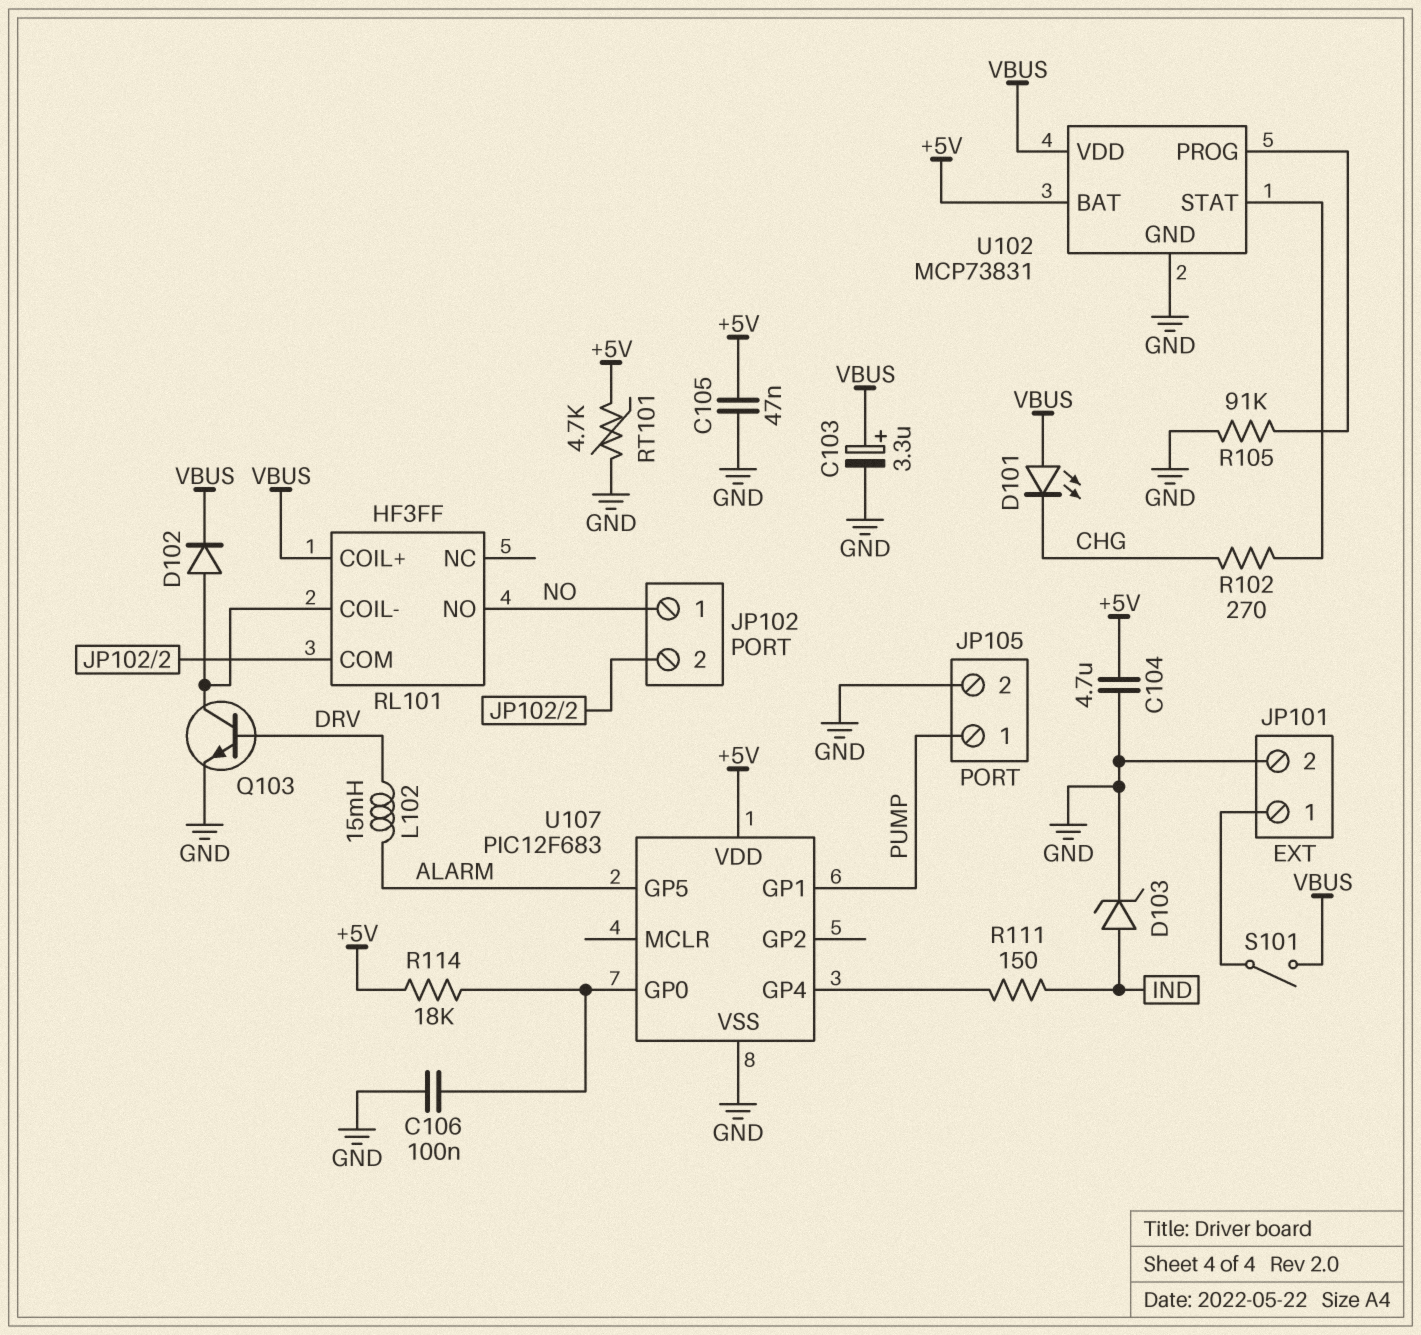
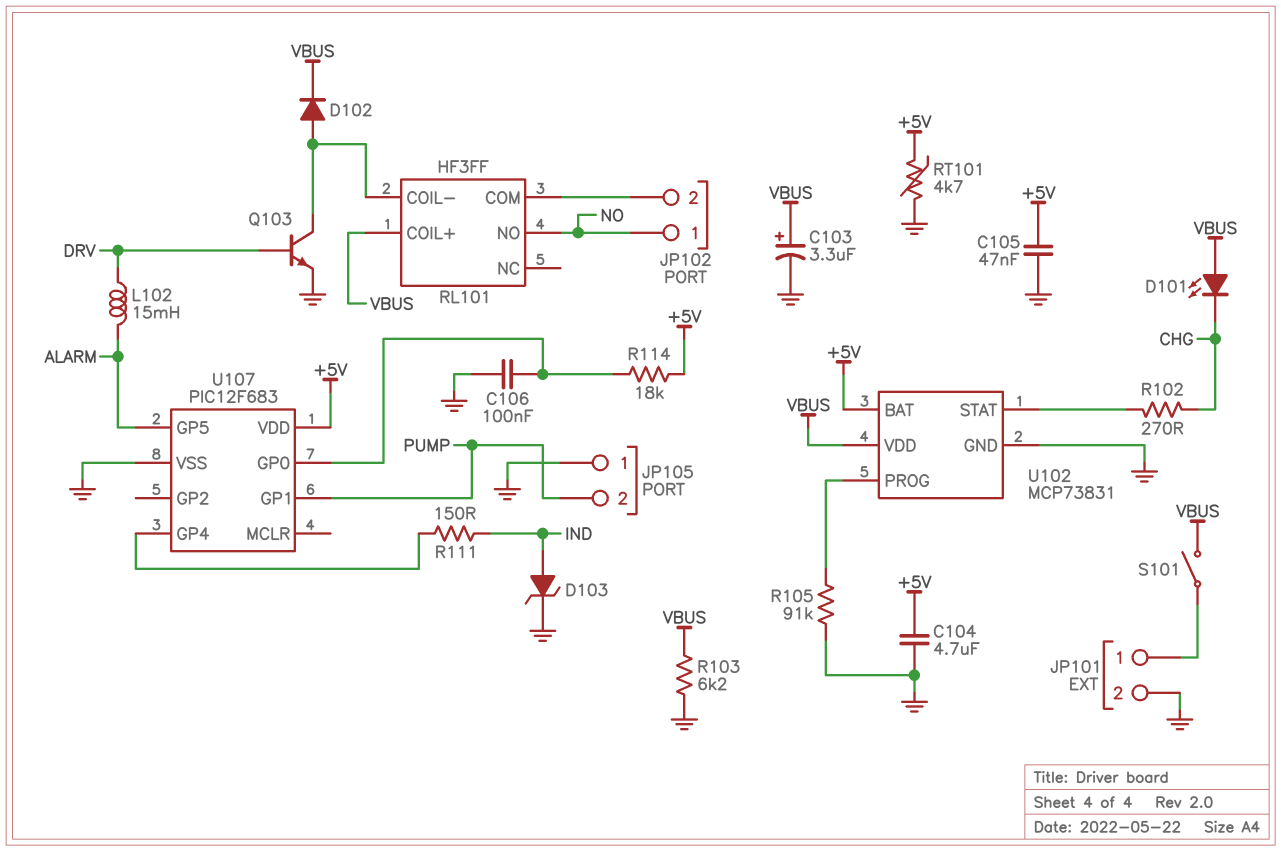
JP105 pin 1: PUMP -> GND
JP105 pin 2: GND -> PUMP
R103: none -> 6.2k (GND, VBUS)

